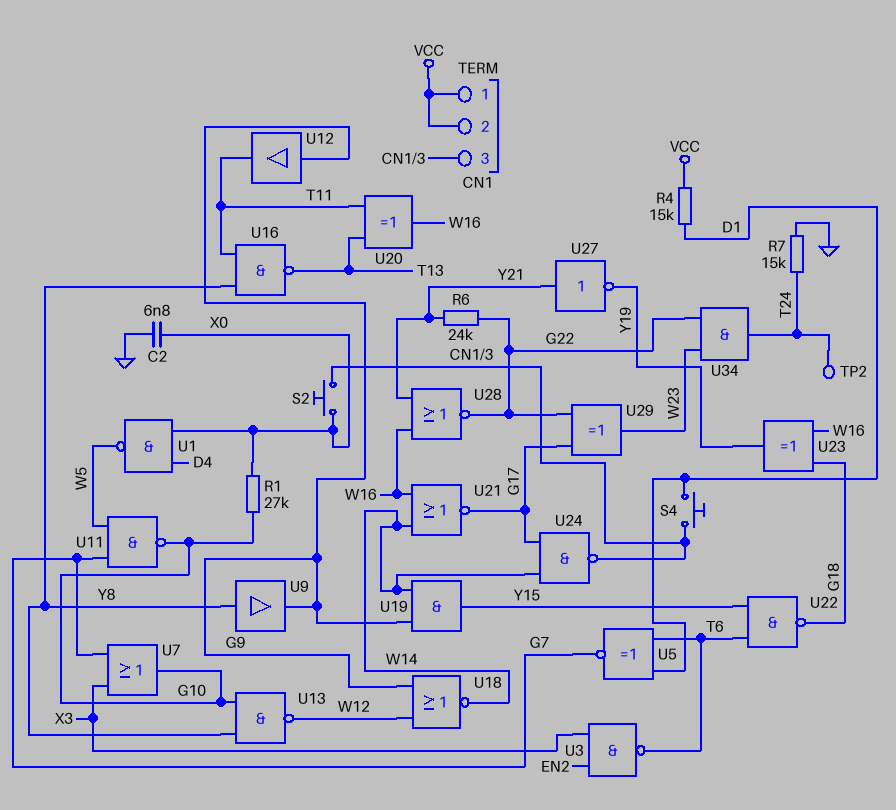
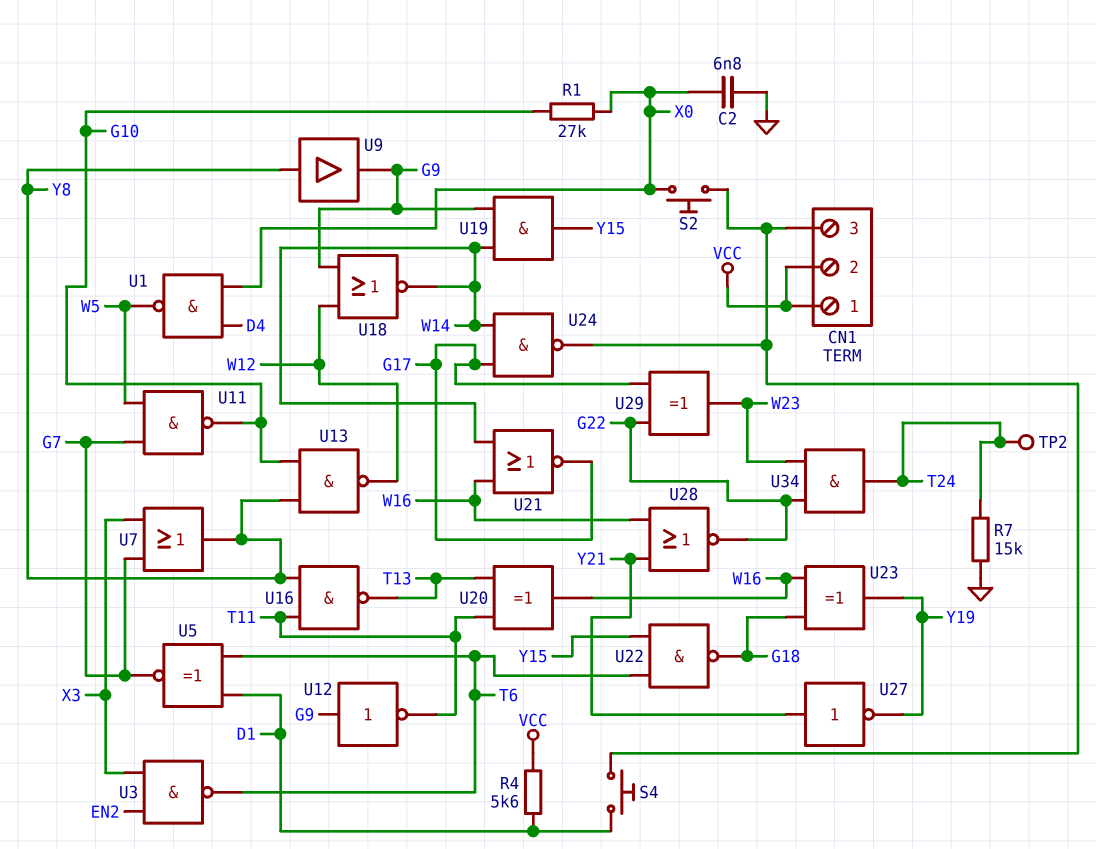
R4: 15k (D1, VCC) -> 5.6k (D1, VCC)
R6: 24k (G22, Y21) -> none
U7: OR (in G7, in X3, out G10) -> OR (in G7, in X3, out Y8)
U12: buffer (in G9, out T11) -> NOT (in G9, out T11)

